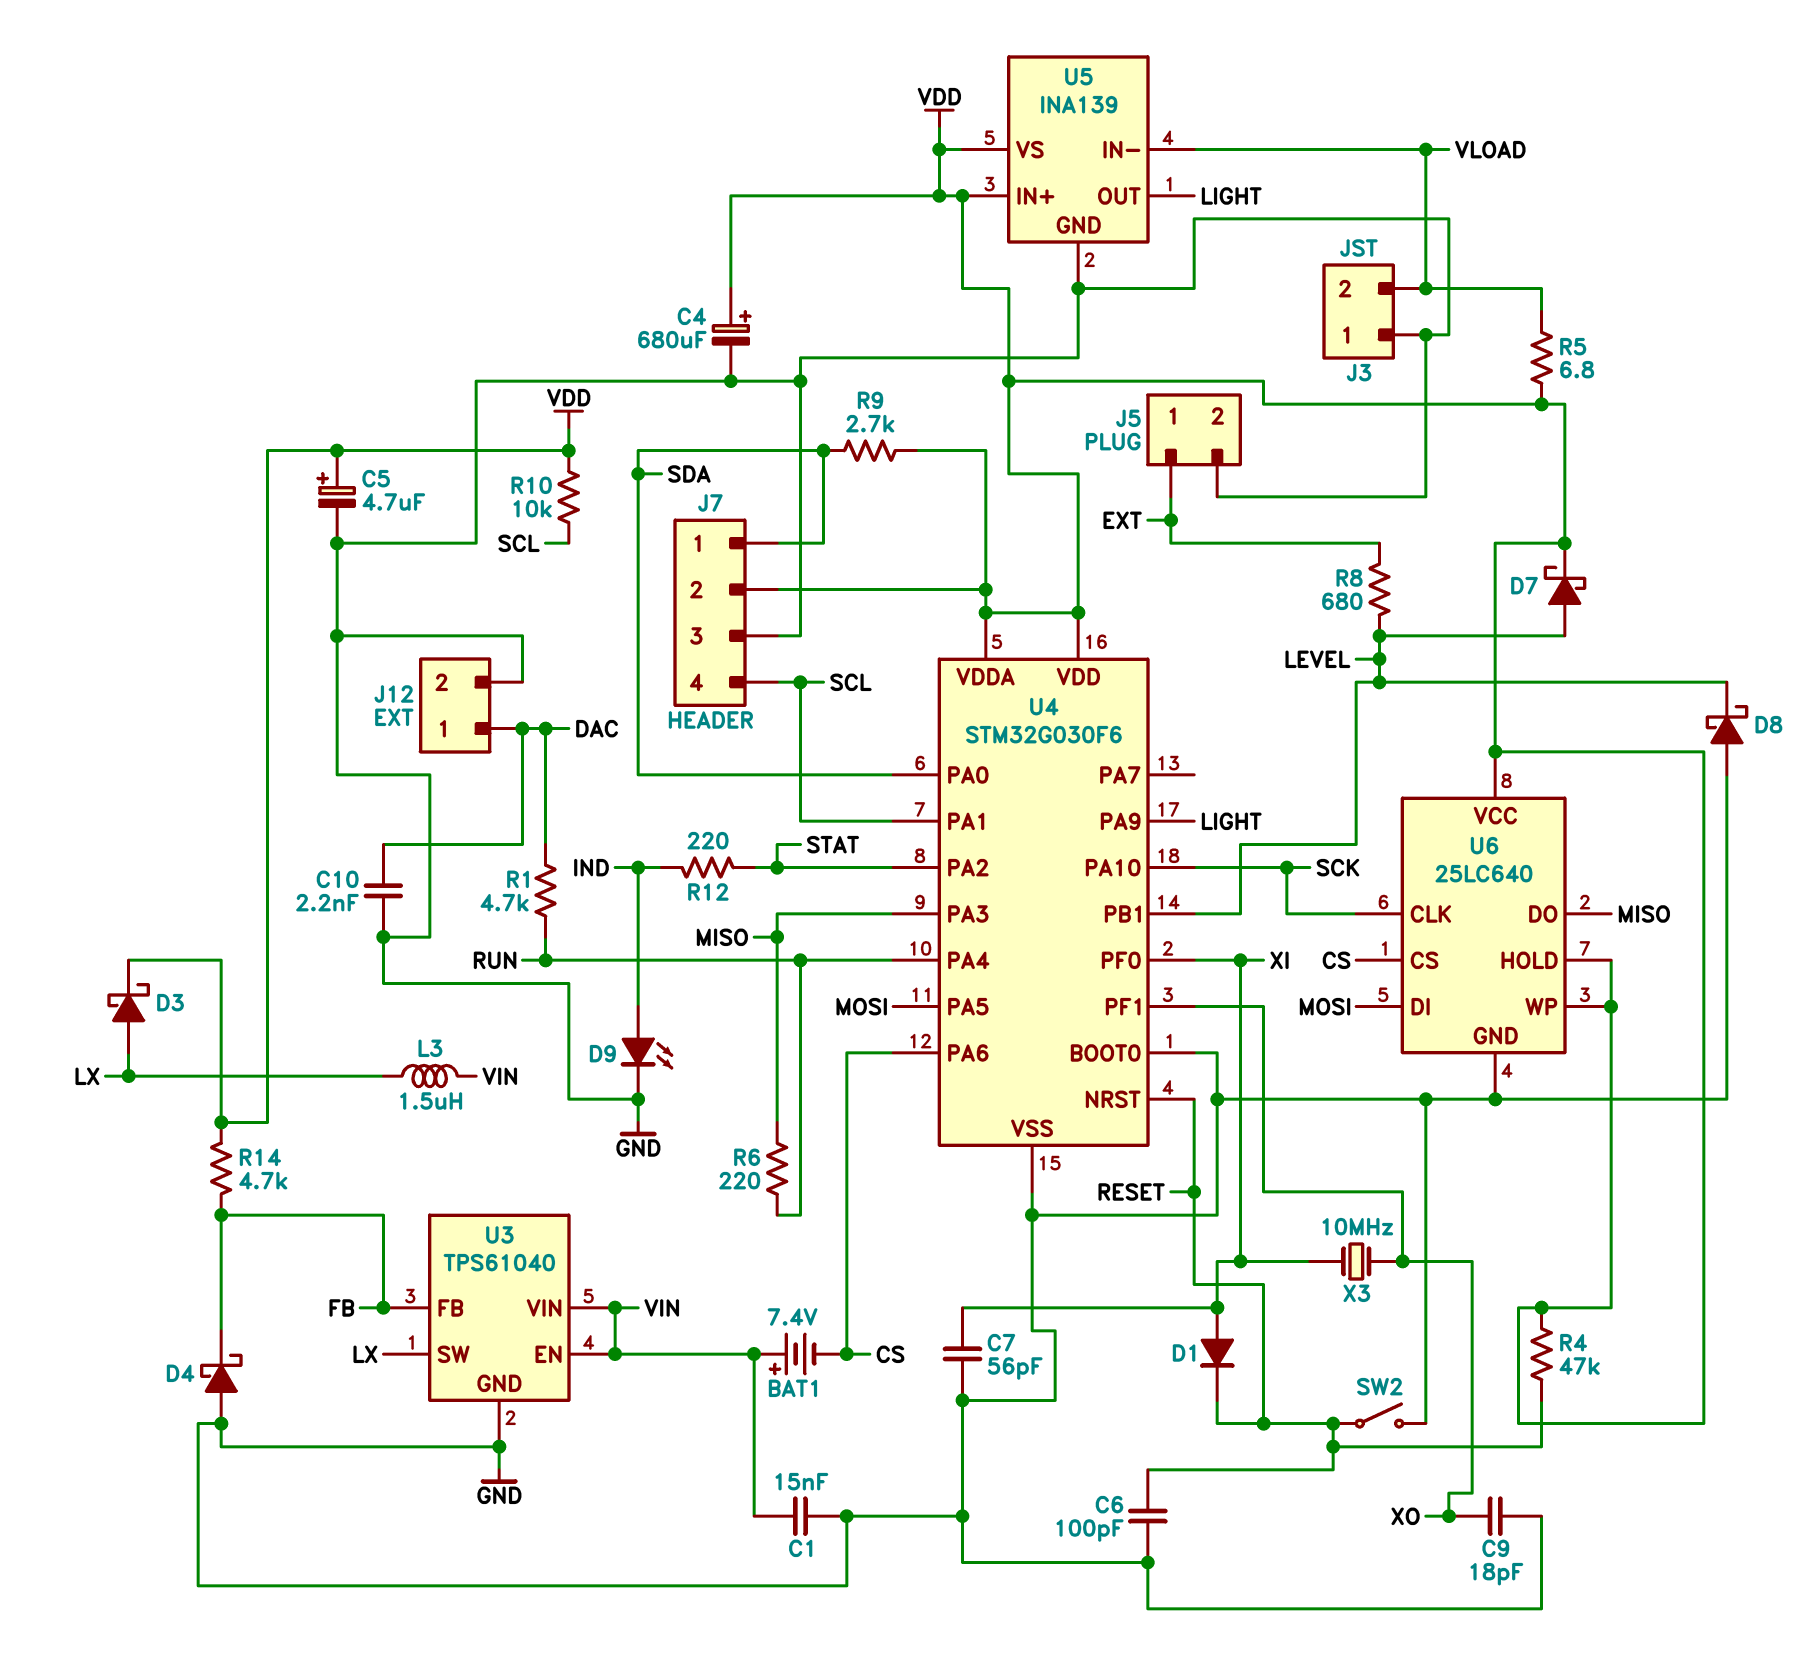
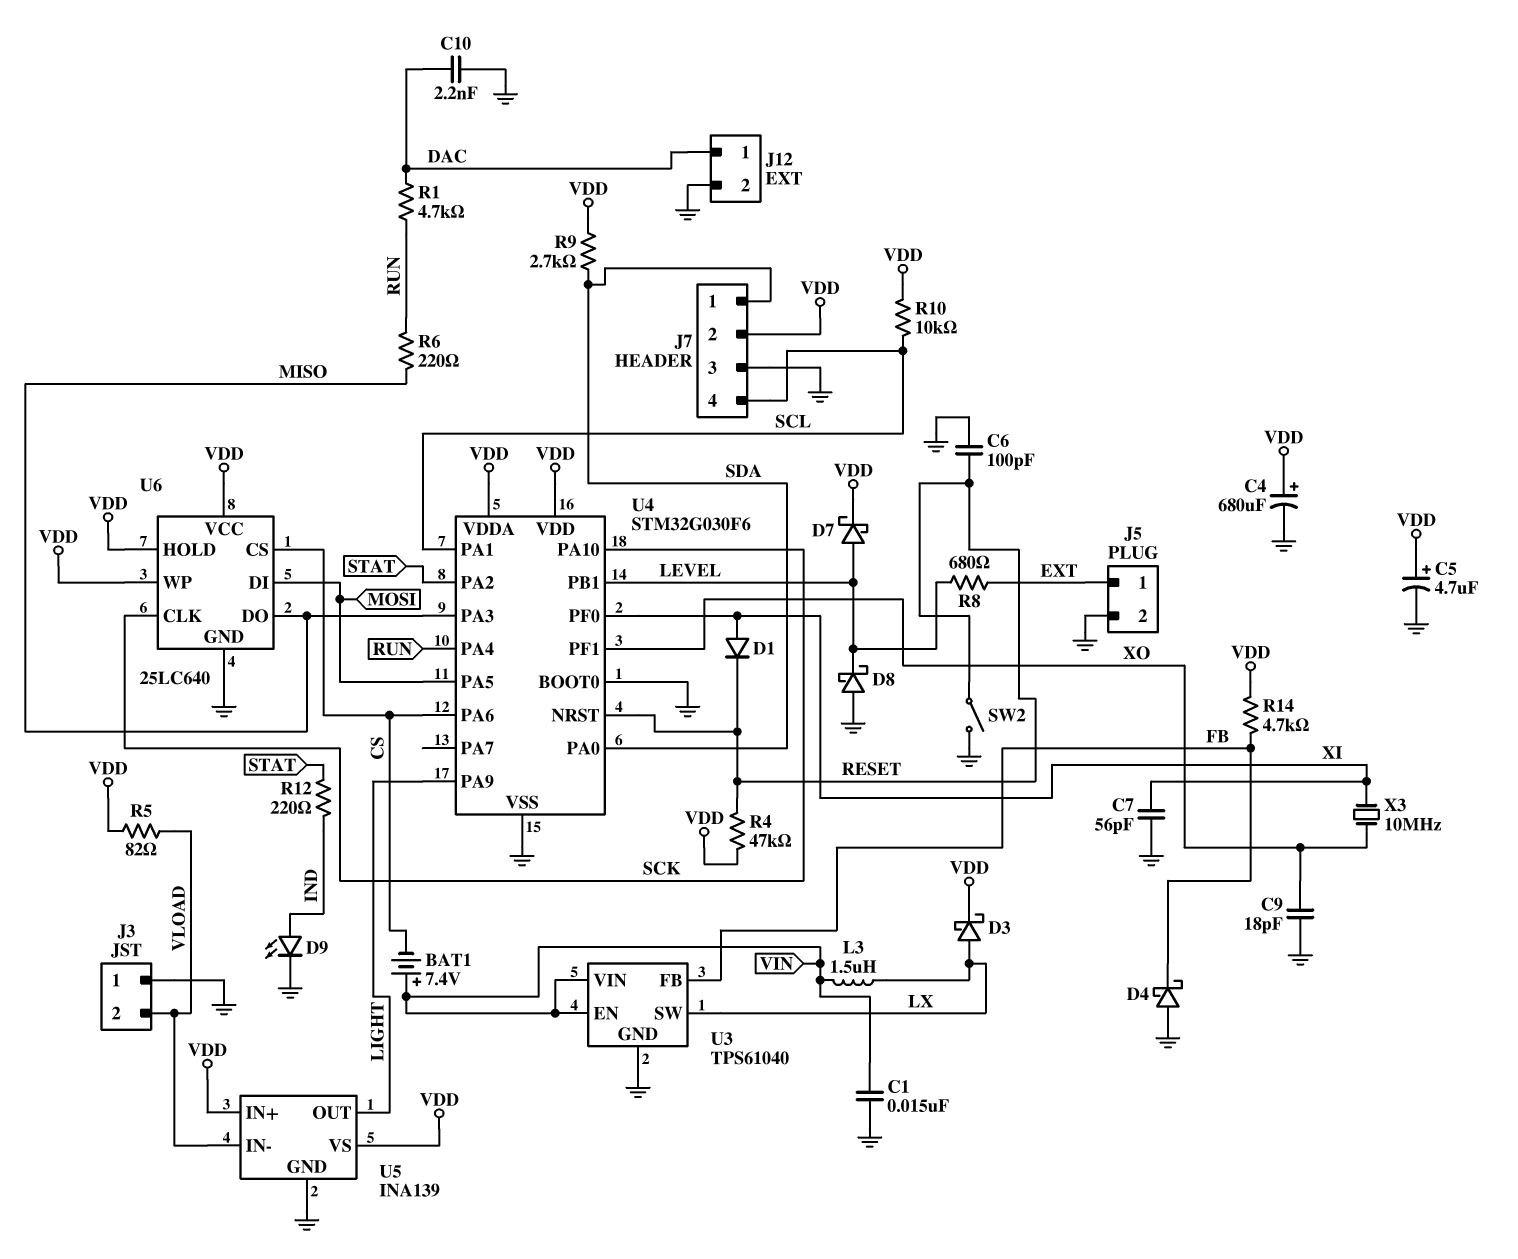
R5: 6.8 (VDD, VLOAD) -> 82 (VDD, VLOAD)

